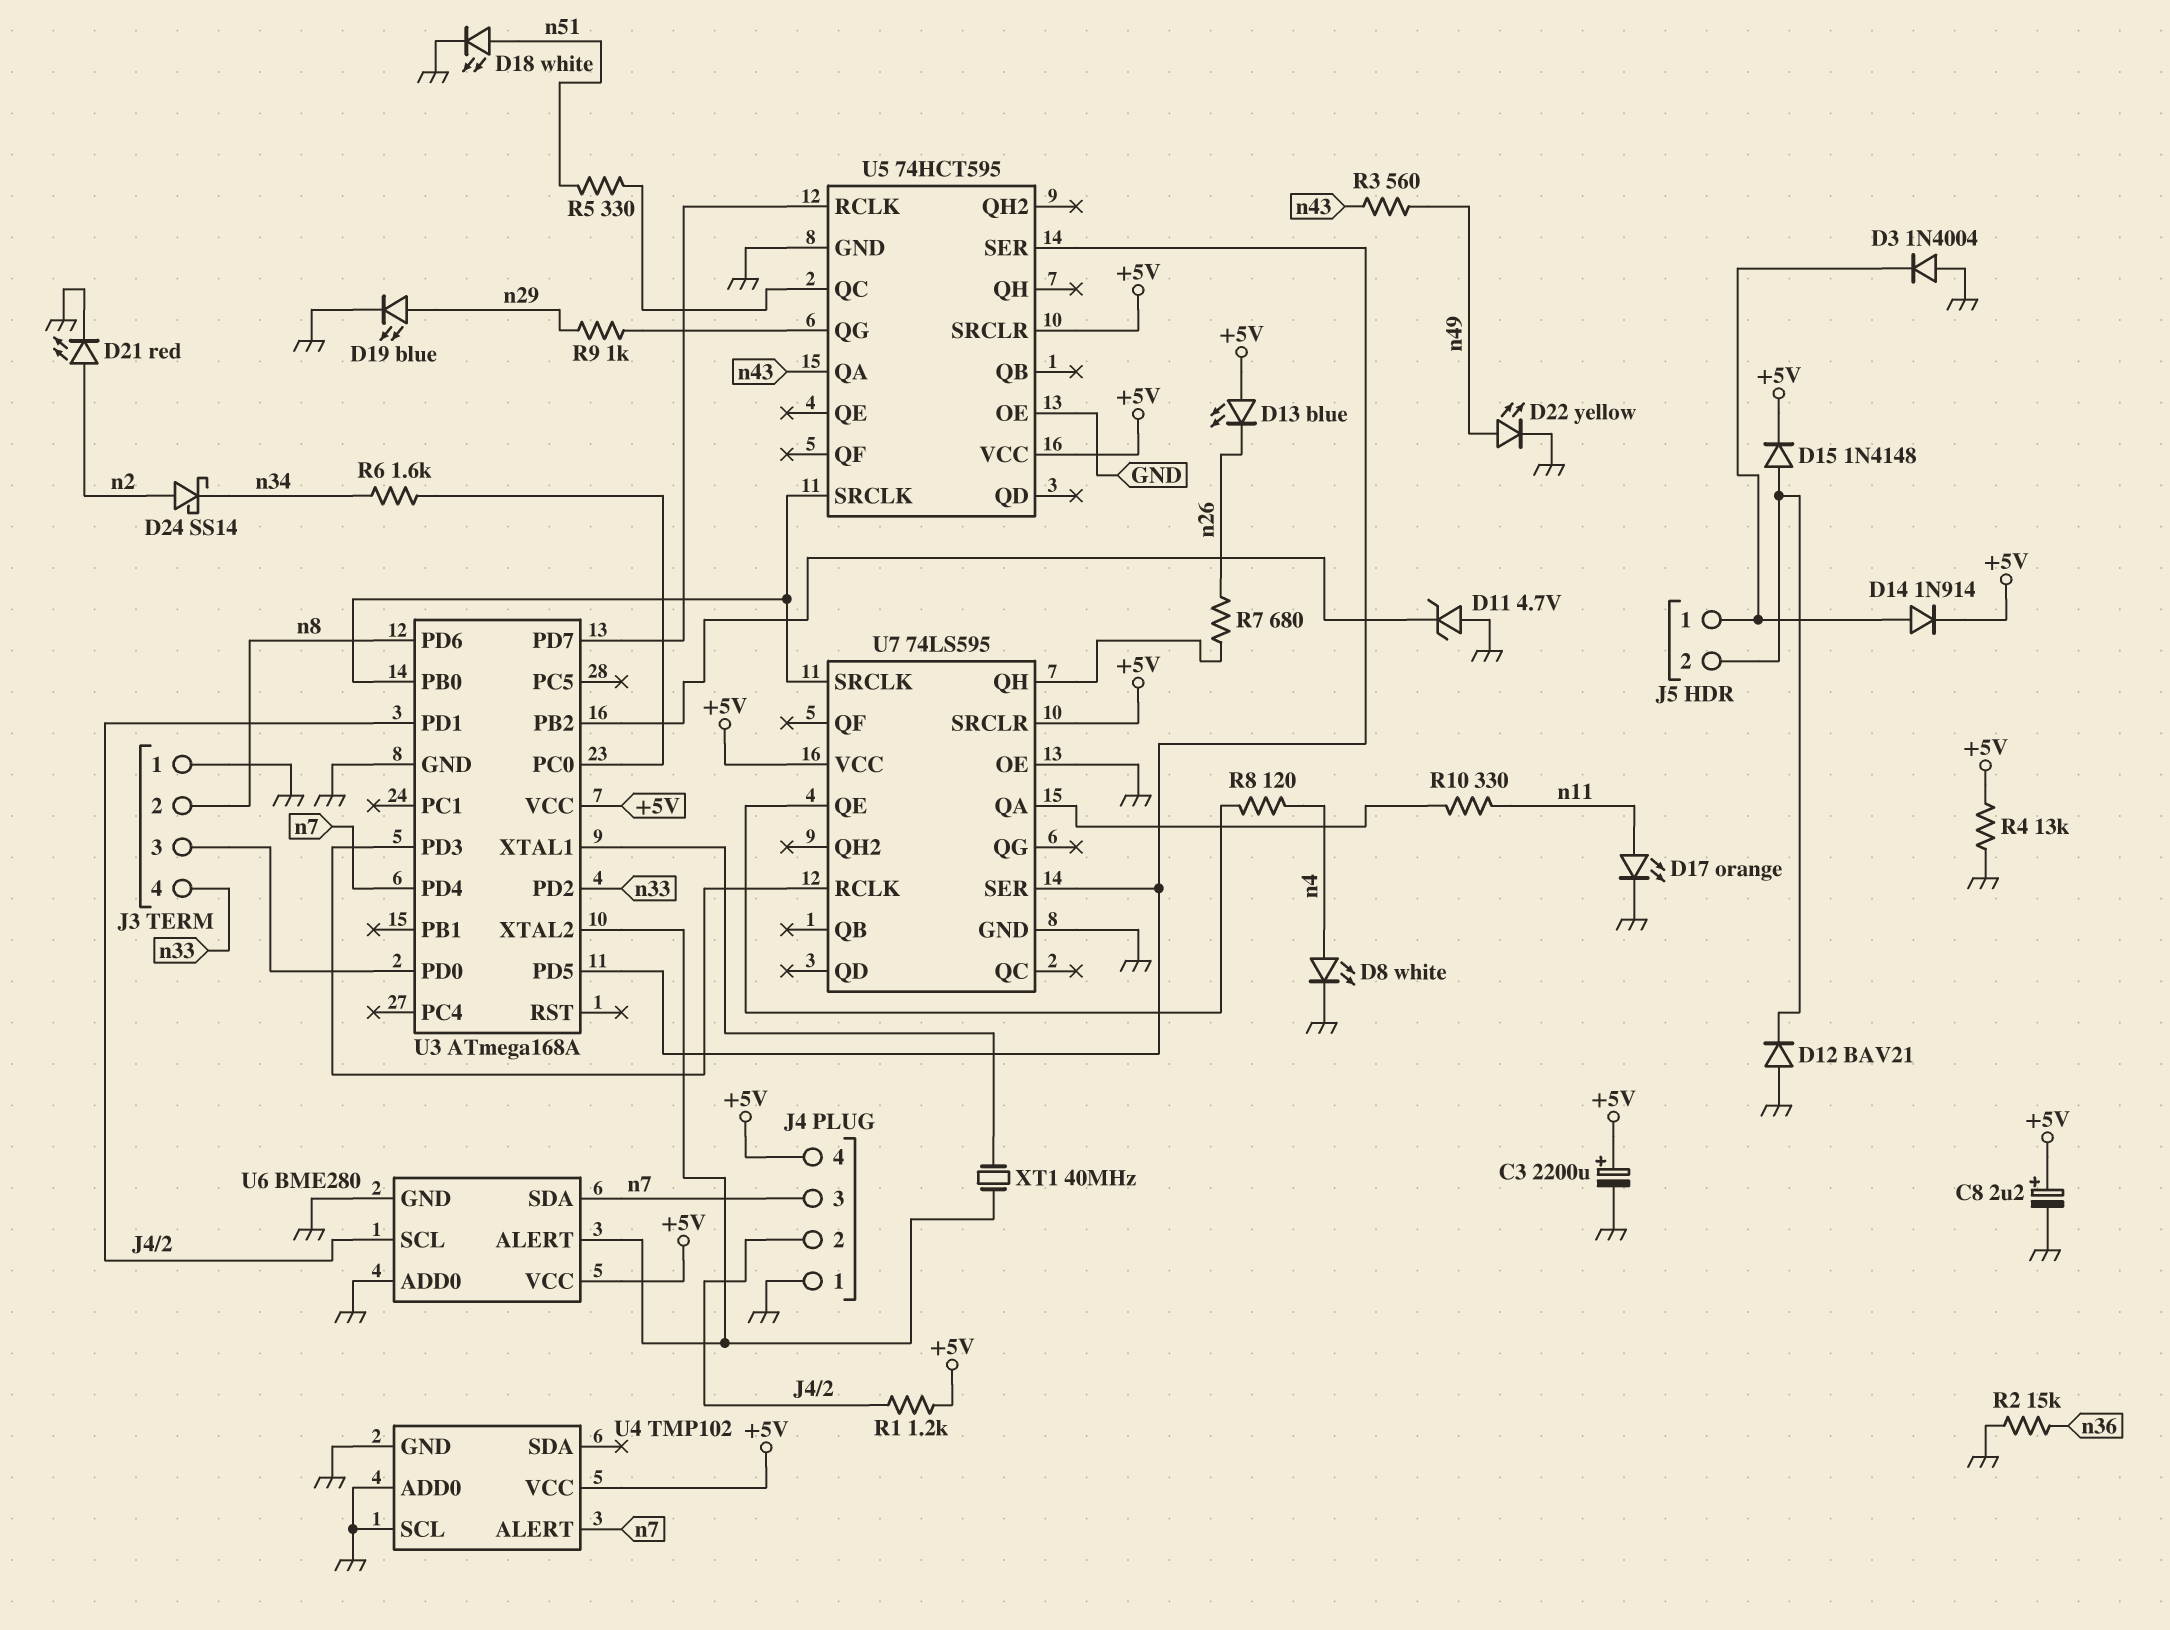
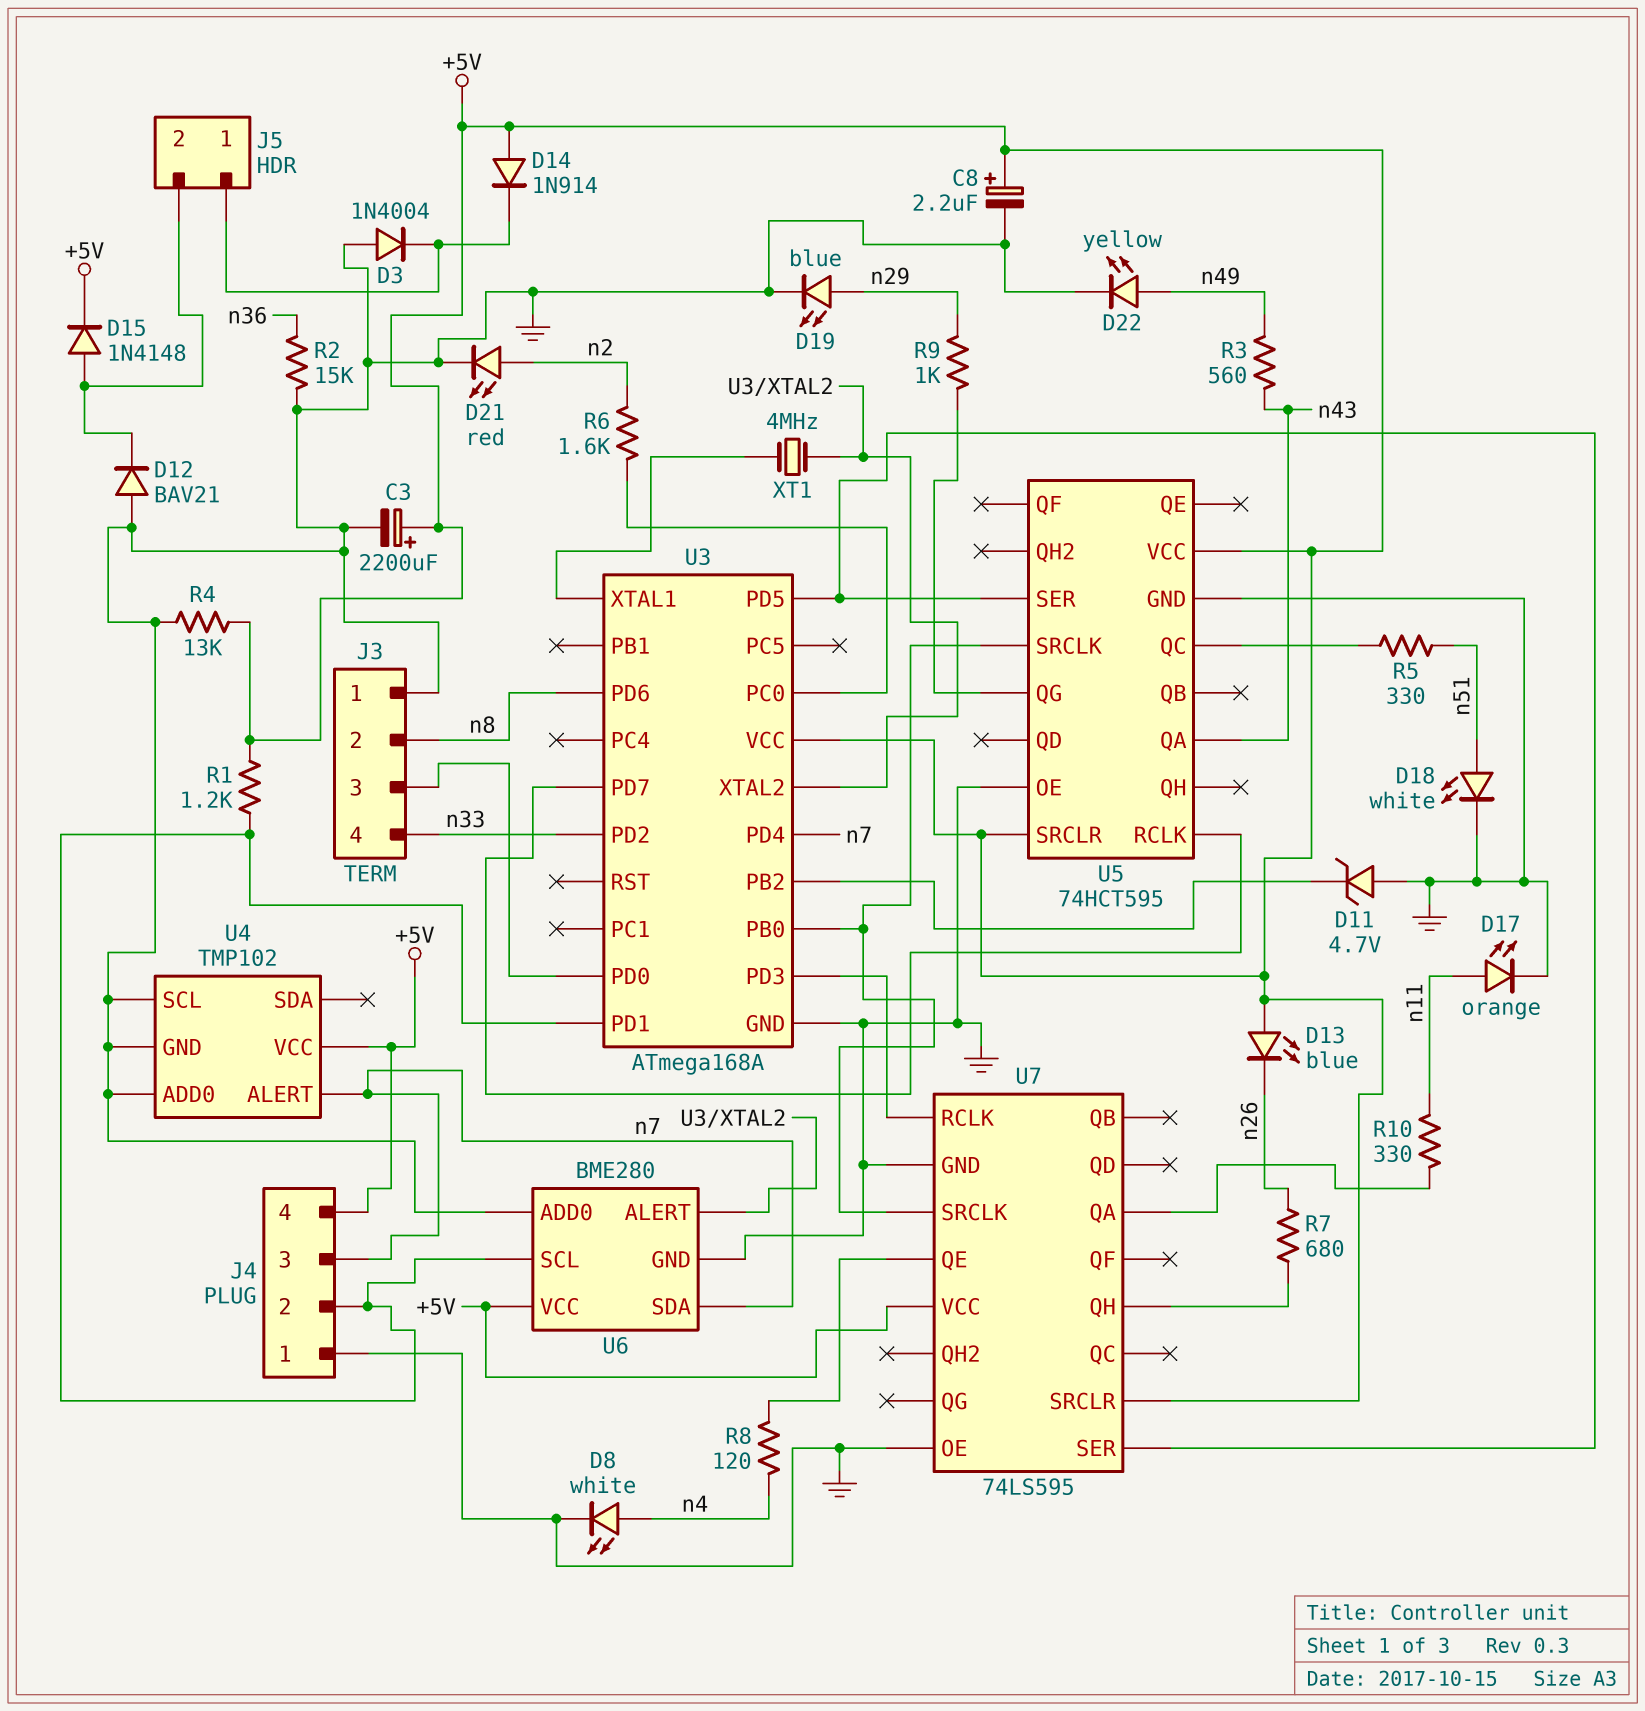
D14: diode 1N914 (A J5/1, K +5V) -> diode 1N914 (A +5V, K J5/1)
D24: schottky SS14 (A n2, K n34) -> none
R6: 1.6k (U3/PC0, n34) -> 1.6k (U3/PC0, n2)
XT1: 40MHz (U3/XTAL1, U3/XTAL2) -> 4MHz (U3/XTAL1, U3/XTAL2)

